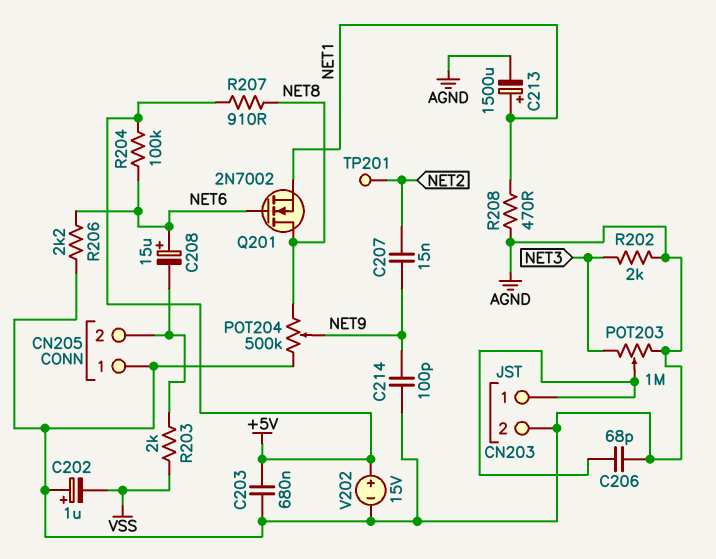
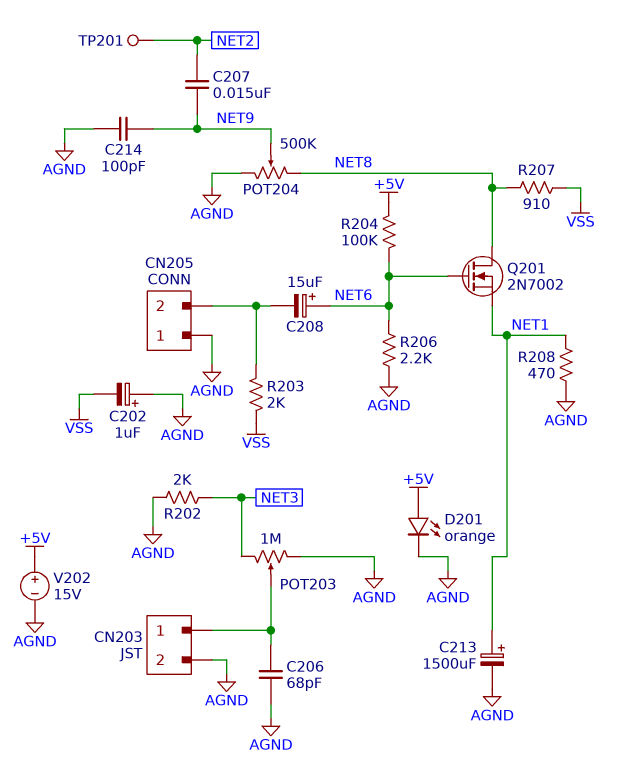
C203: 680nF (+5V, AGND) -> none
D201: none -> LED orange (A +5V, K AGND)
R207: 910 (+5V, NET8) -> 910 (NET8, VSS)

